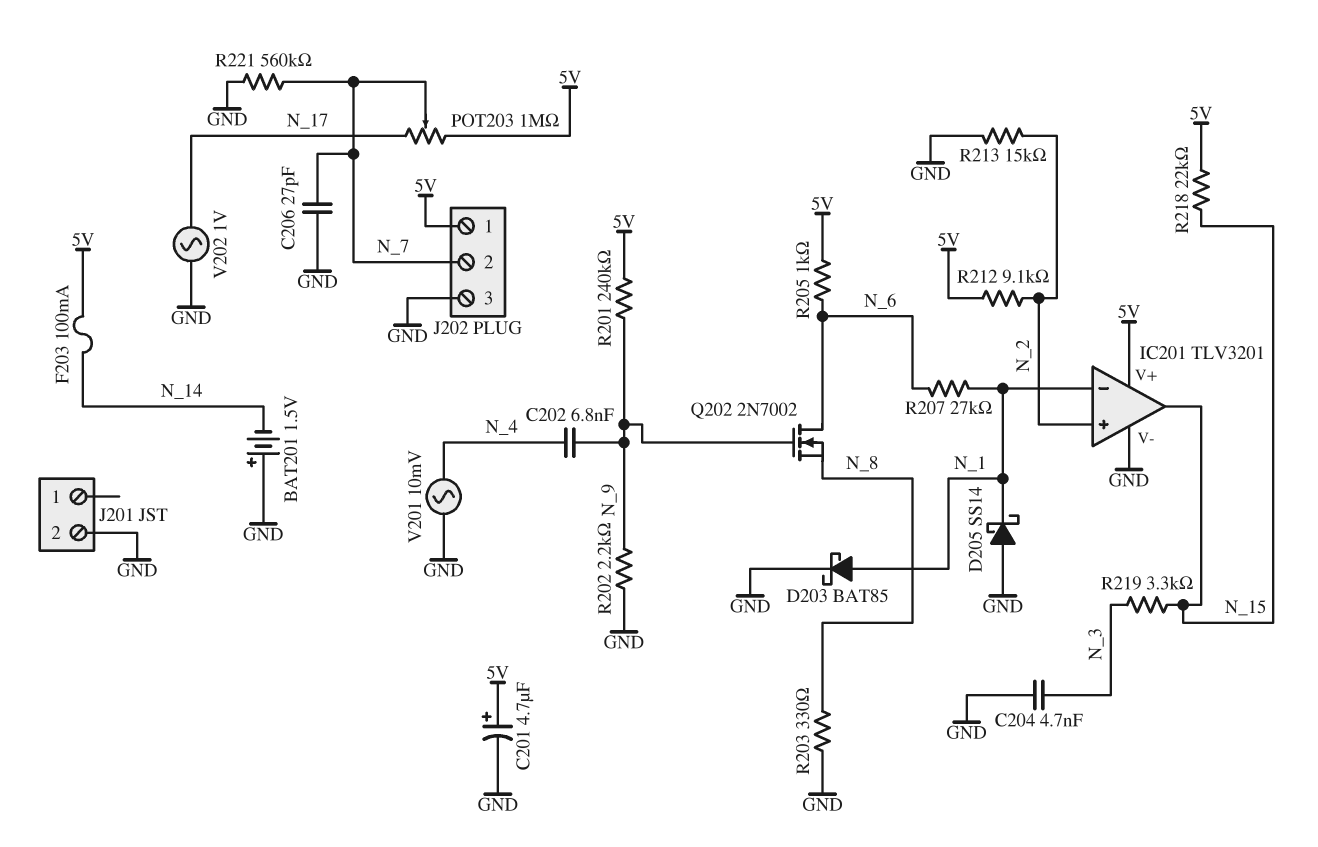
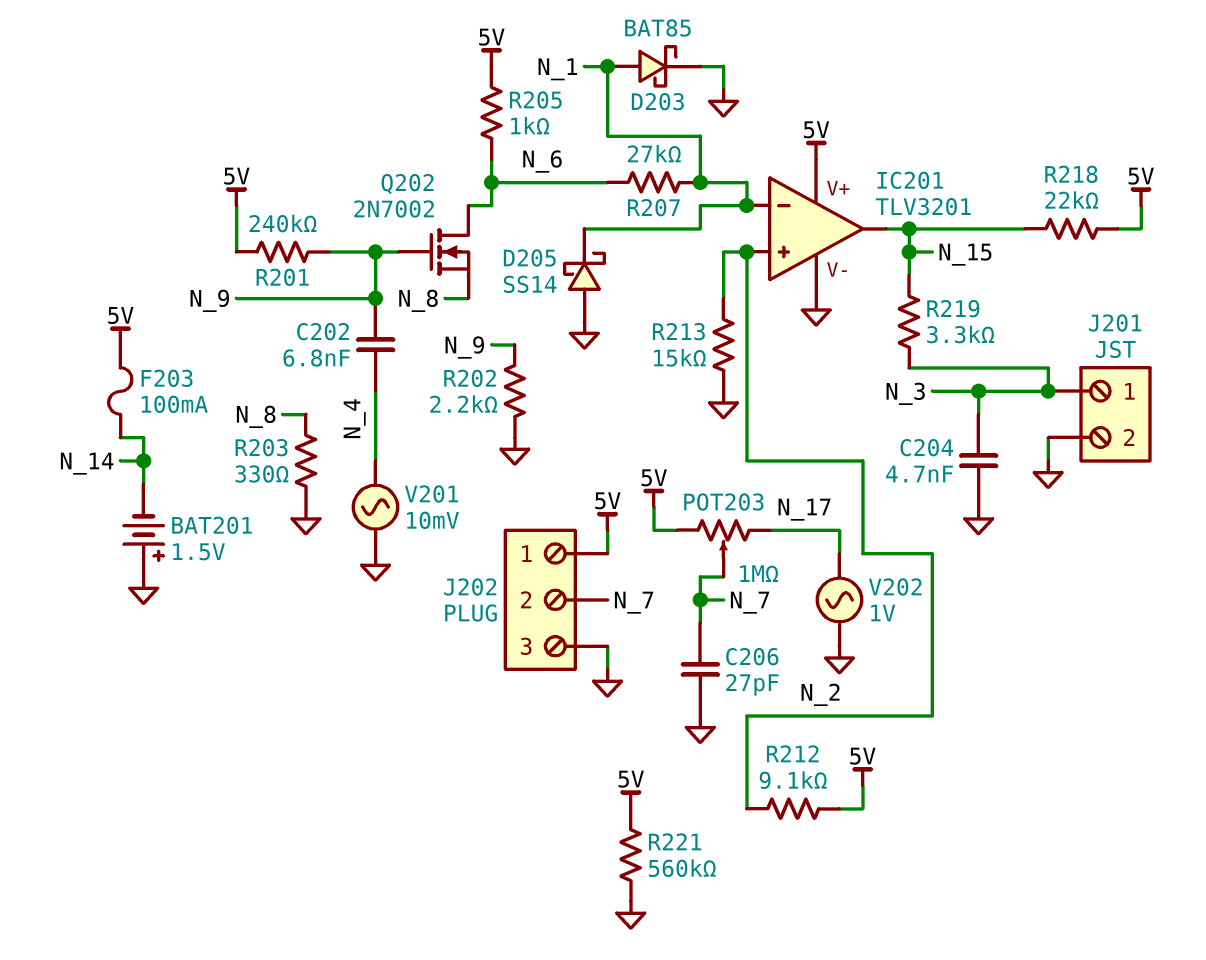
C201: 4.7uF (plus 5V, minus GND) -> none
J201 pin 1: none -> N_3
R221: 560k (GND, N_7) -> 560k (5V, GND)

